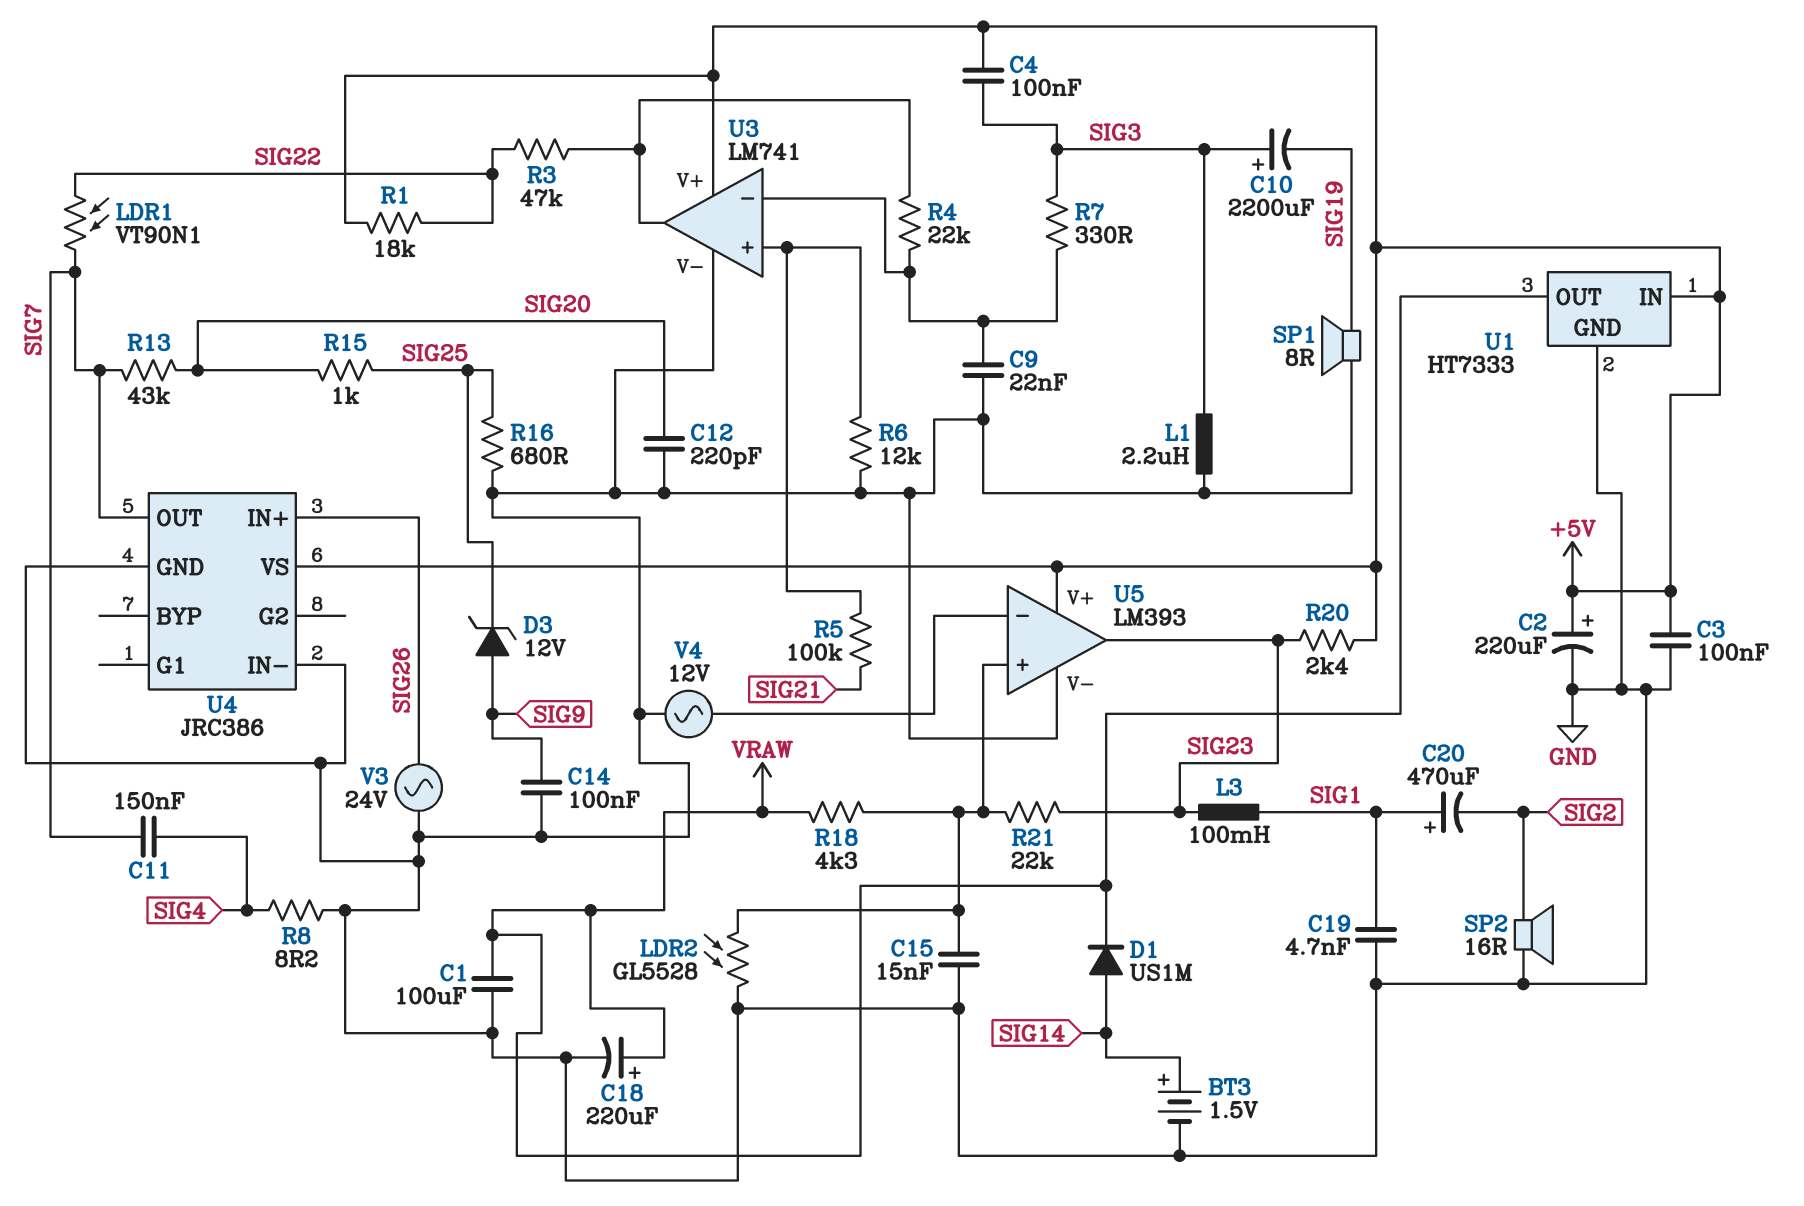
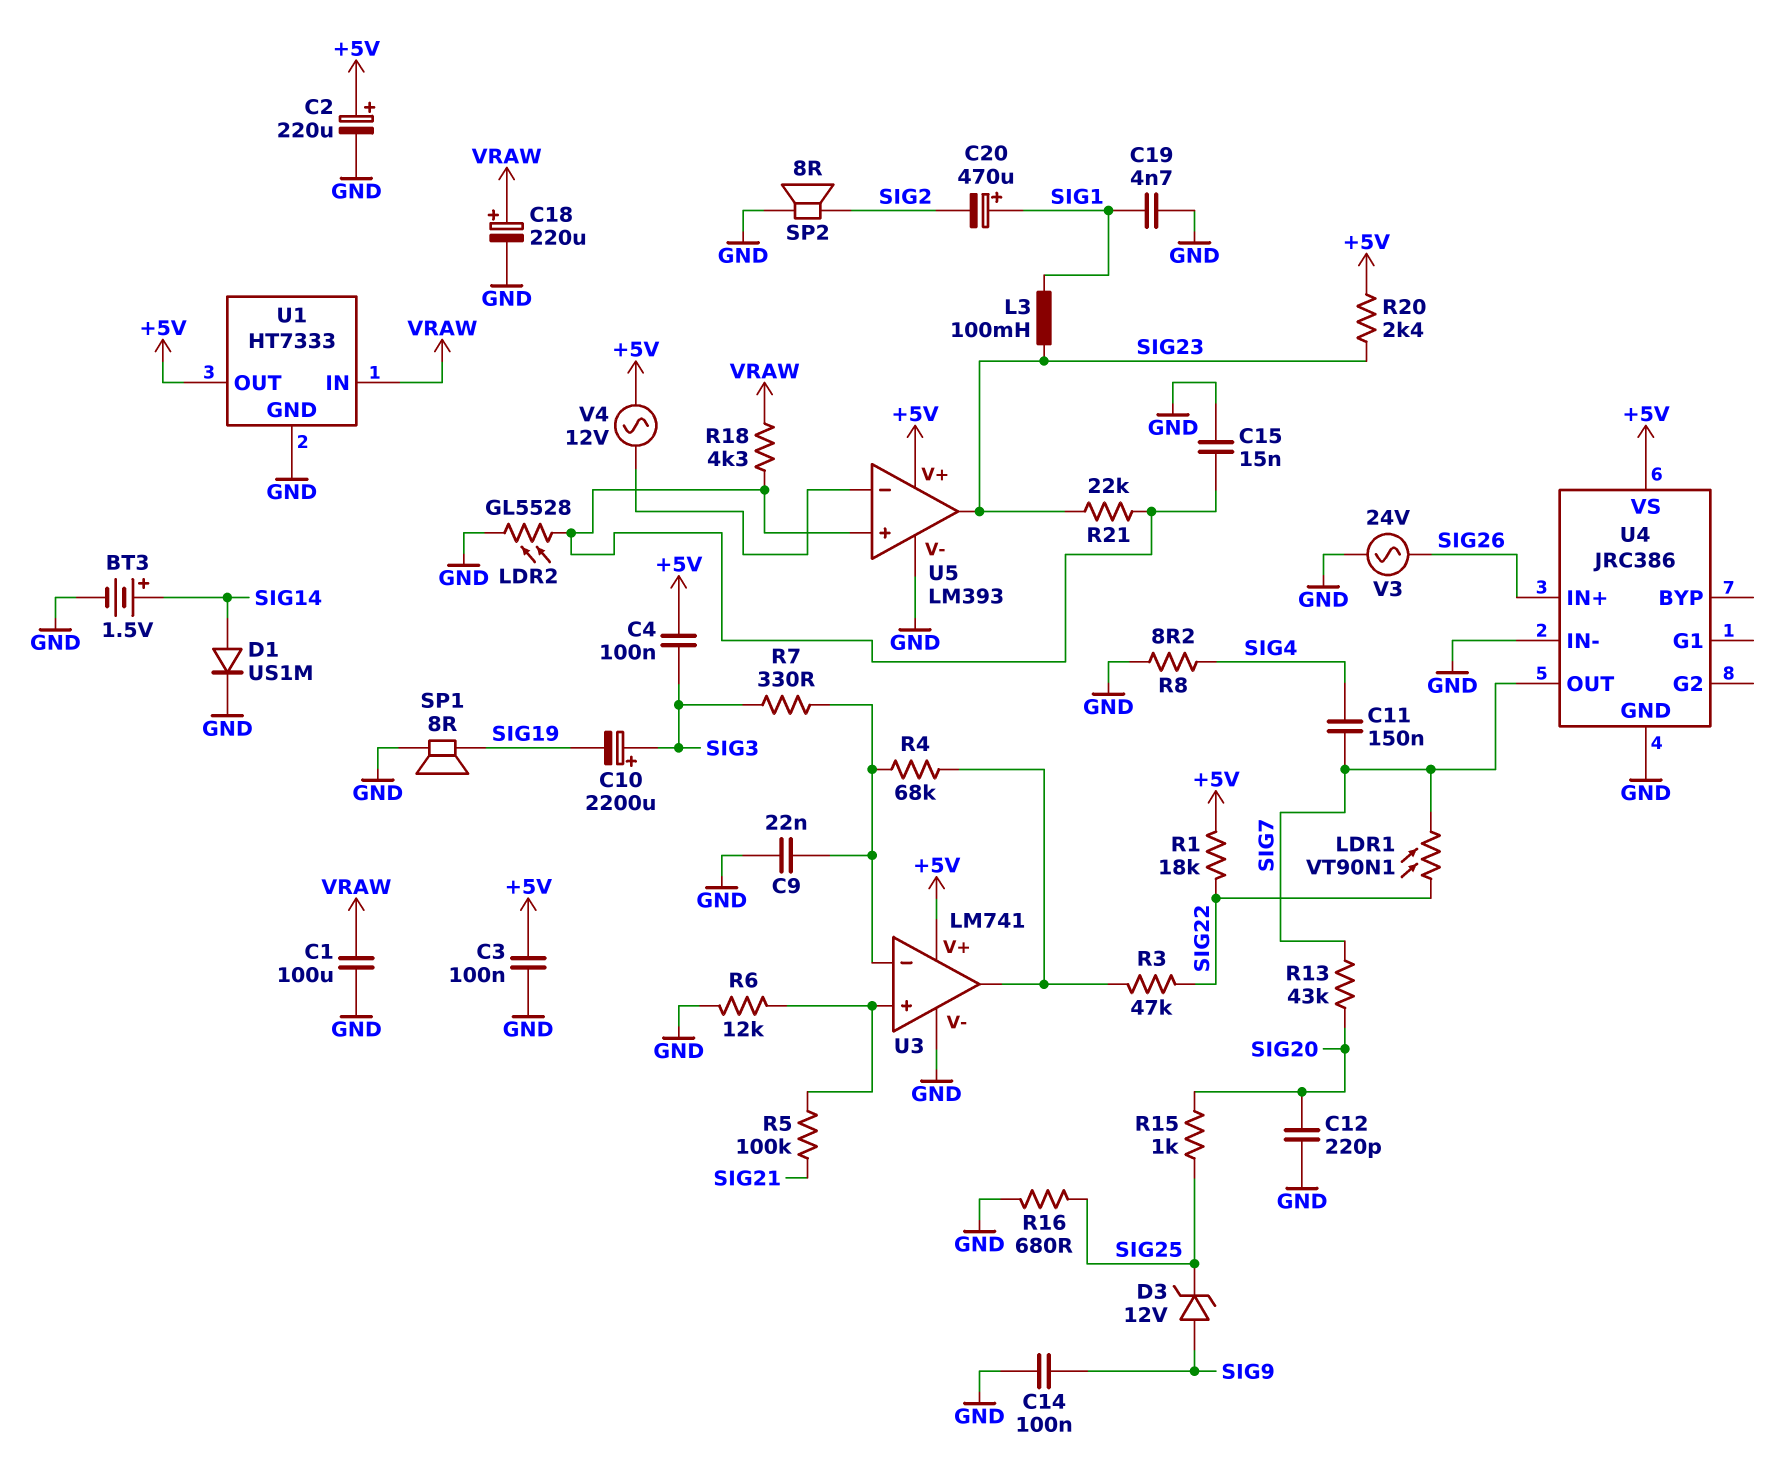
D1: diode US1M (A SIG14, K VRAW) -> diode US1M (A SIG14, K GND)
L1: 2.2uH (GND, SIG3) -> none
R4: 22k (U3/in-, U3/out) -> 68k (U3/in-, U3/out)
SP2: speaker 16R (GND, SIG2) -> speaker 8R (GND, SIG2)
U1 pin IN: +5V -> VRAW
U1 pin OUT: VRAW -> +5V
V4: AC 12V (GND, U5/in-) -> AC 12V (+5V, U5/in-)

